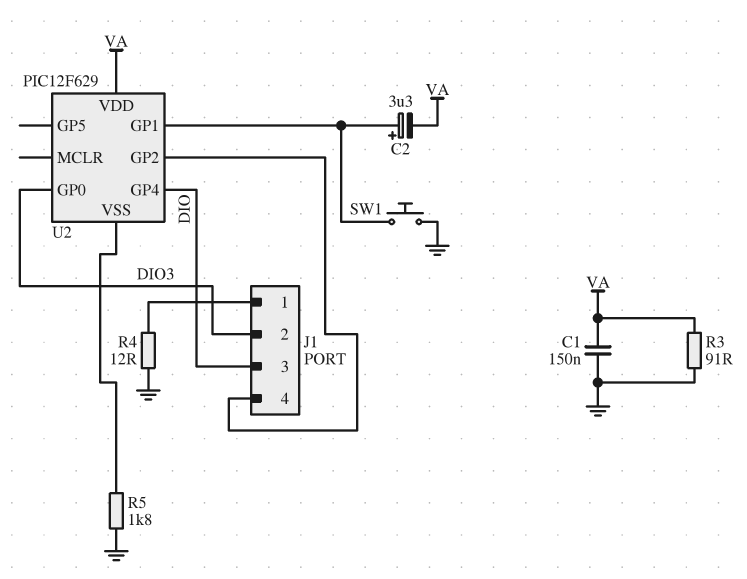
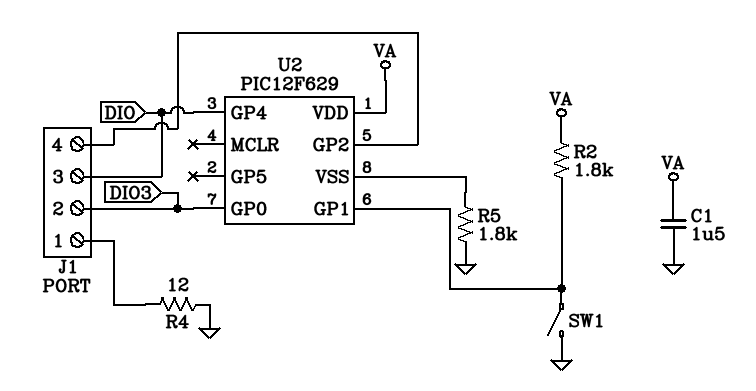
C1: 150nF (GND, VA) -> 1.5uF (GND, VA)
C2: 3.3uF (plus U2/GP1, minus VA) -> none
R2: none -> 1.8k (U2/GP1, VA)
R3: 91 (GND, VA) -> none
SW1: button (GND, U2/GP1) -> switch (GND, U2/GP1)

